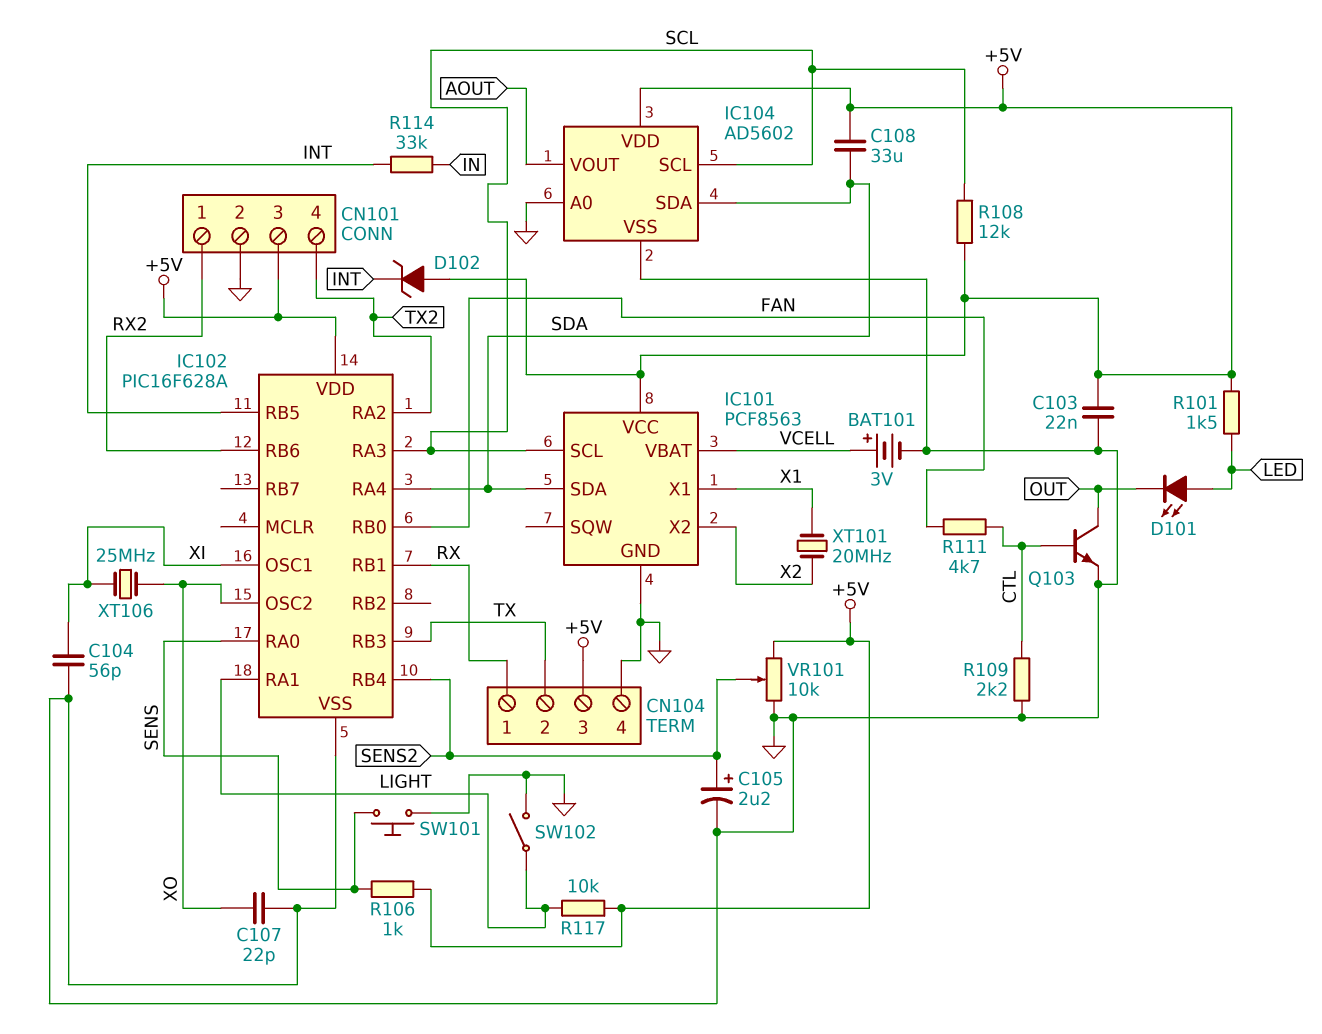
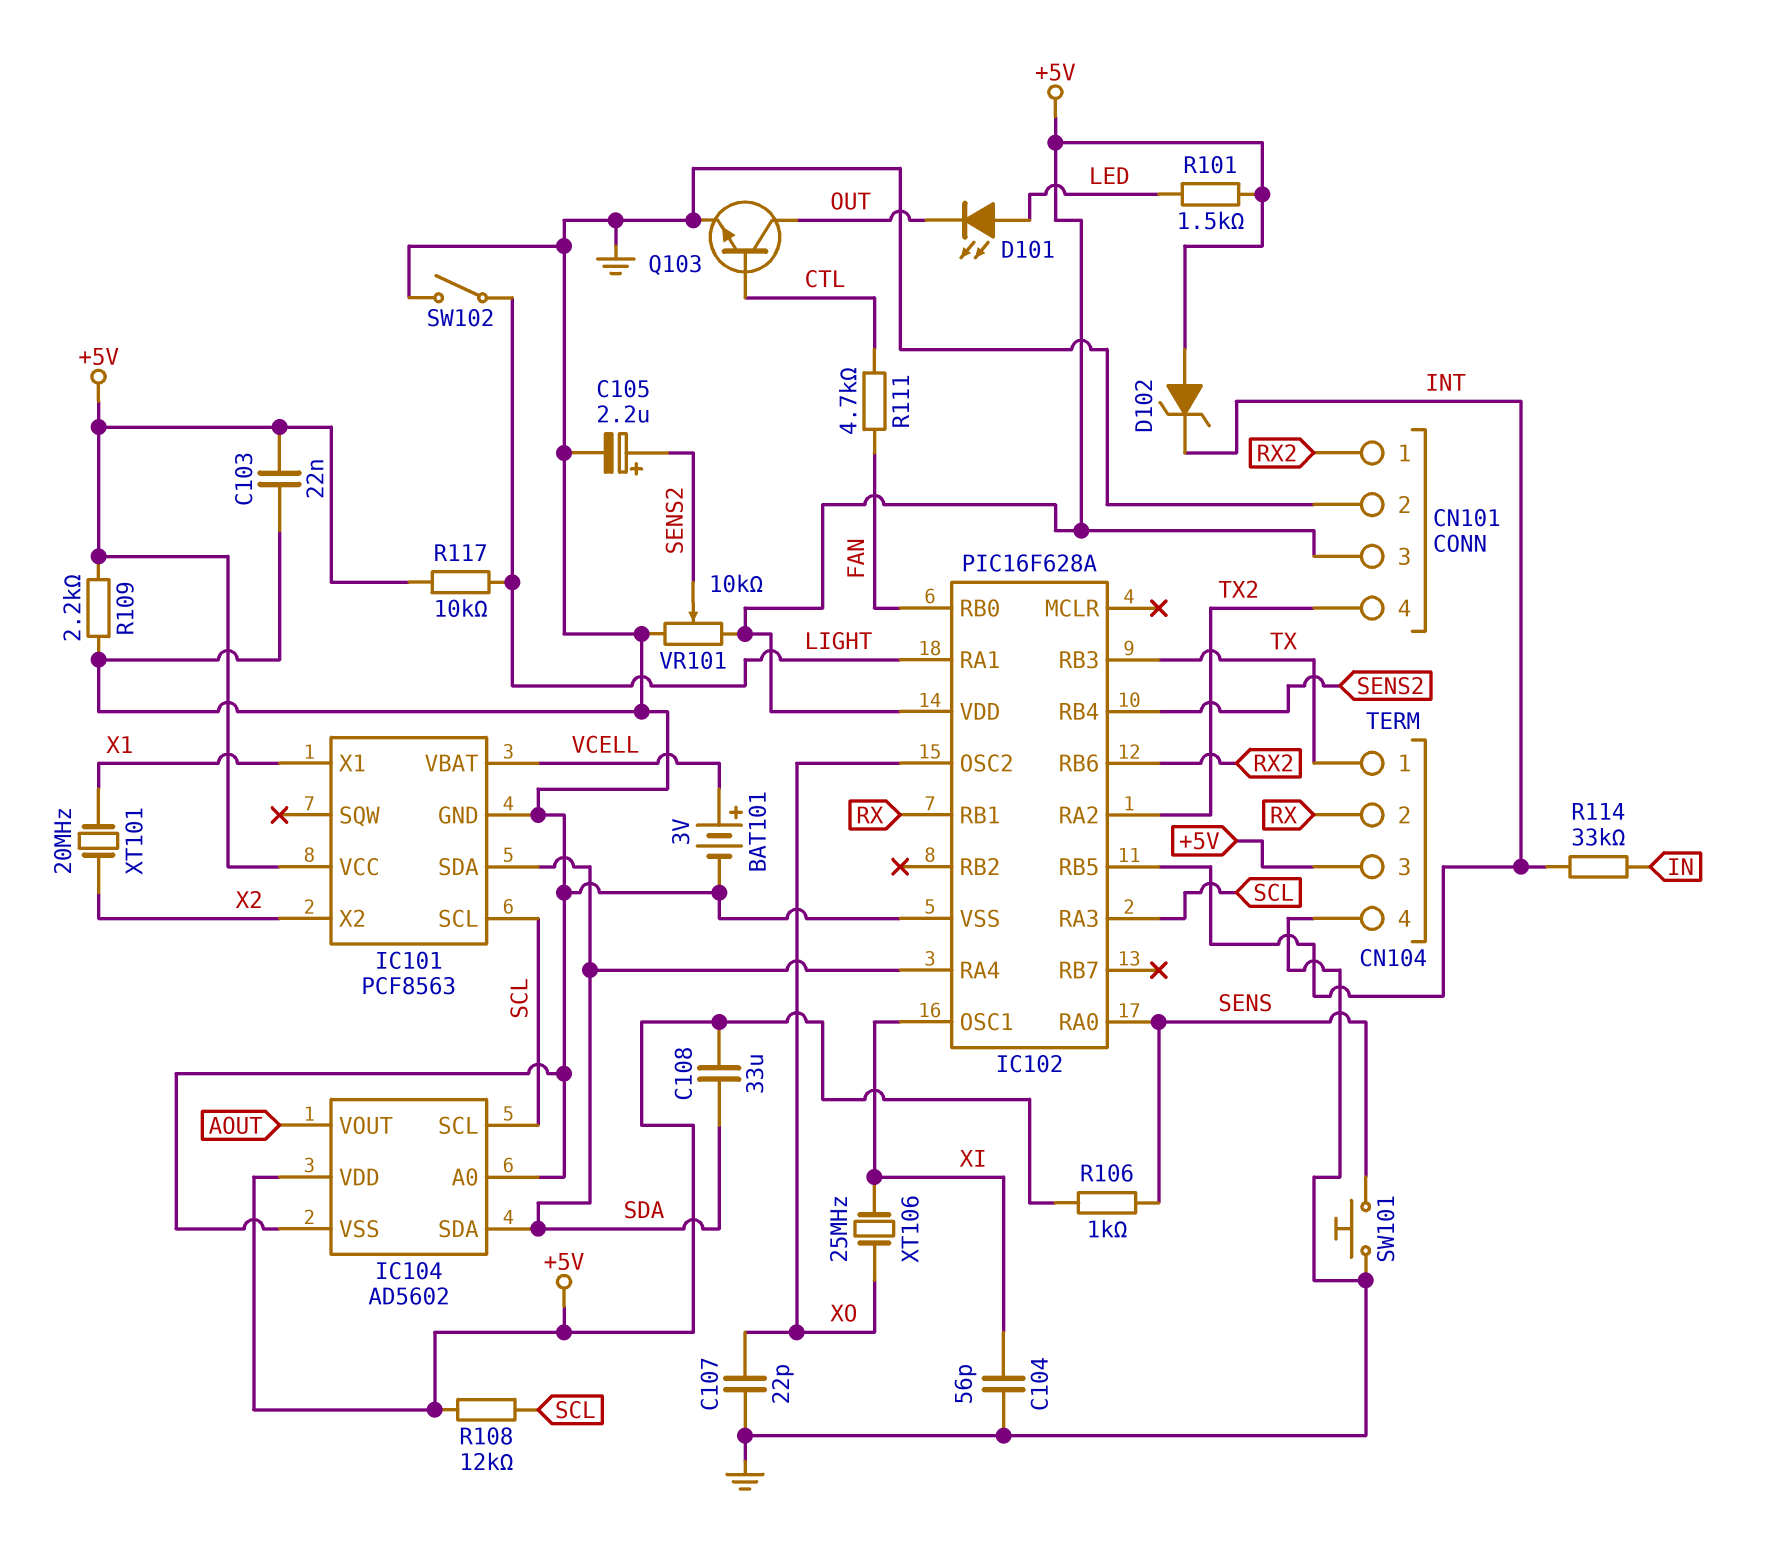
CN104 pin 1: RX -> TX
CN104 pin 2: TX -> RX
R109: 2.2k (CTL, GND) -> 2.2k (+5V, GND)

